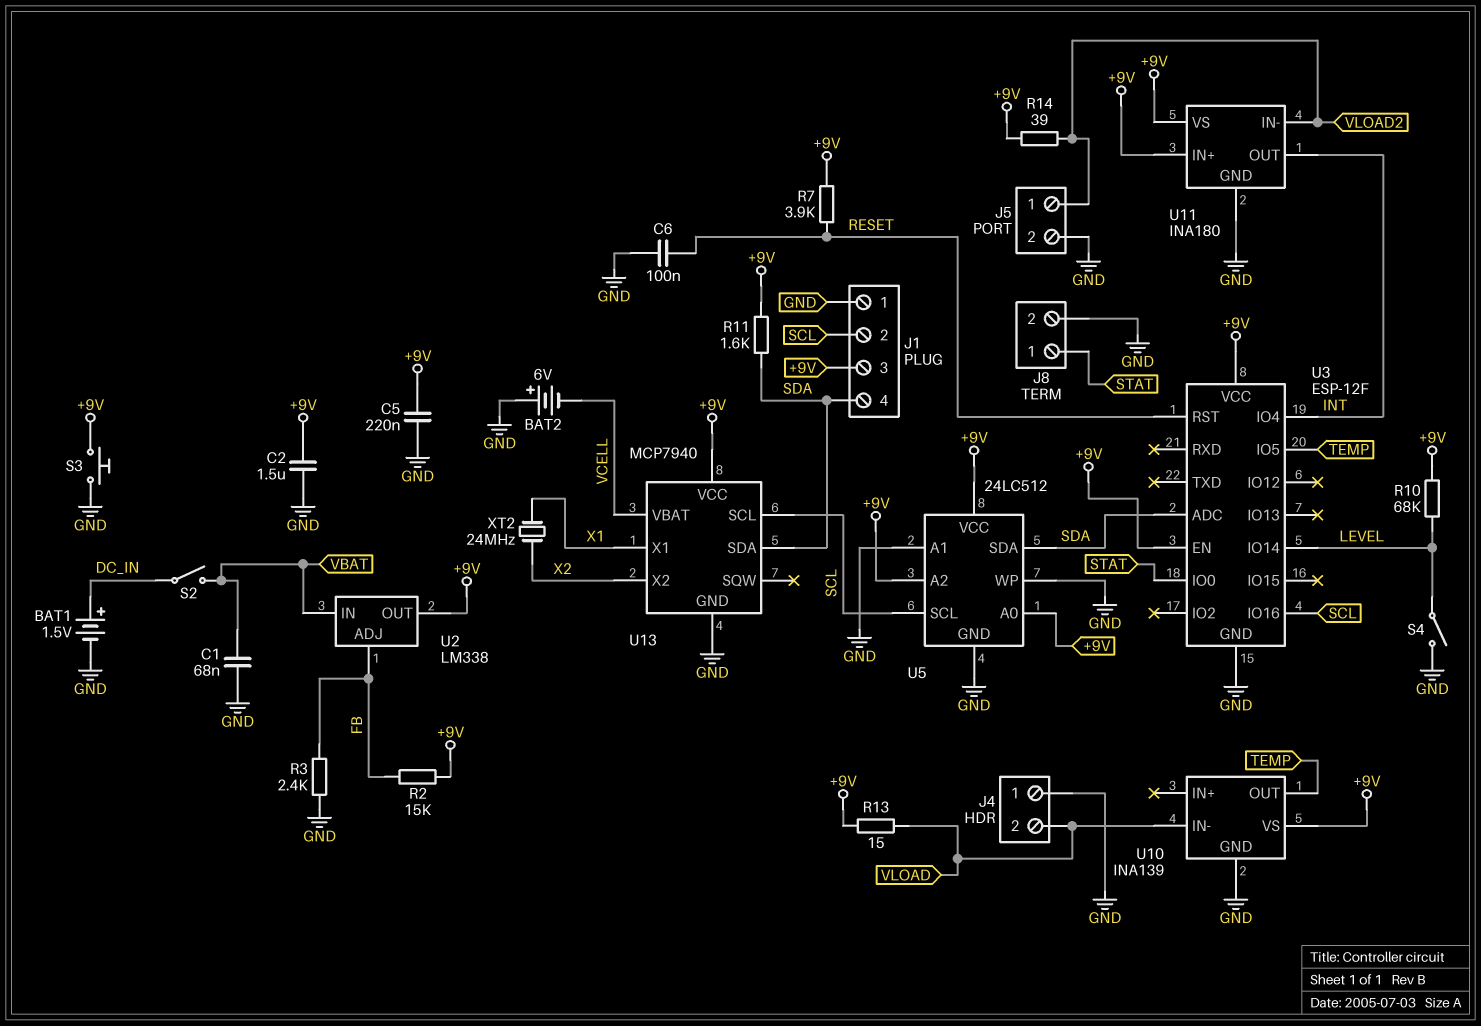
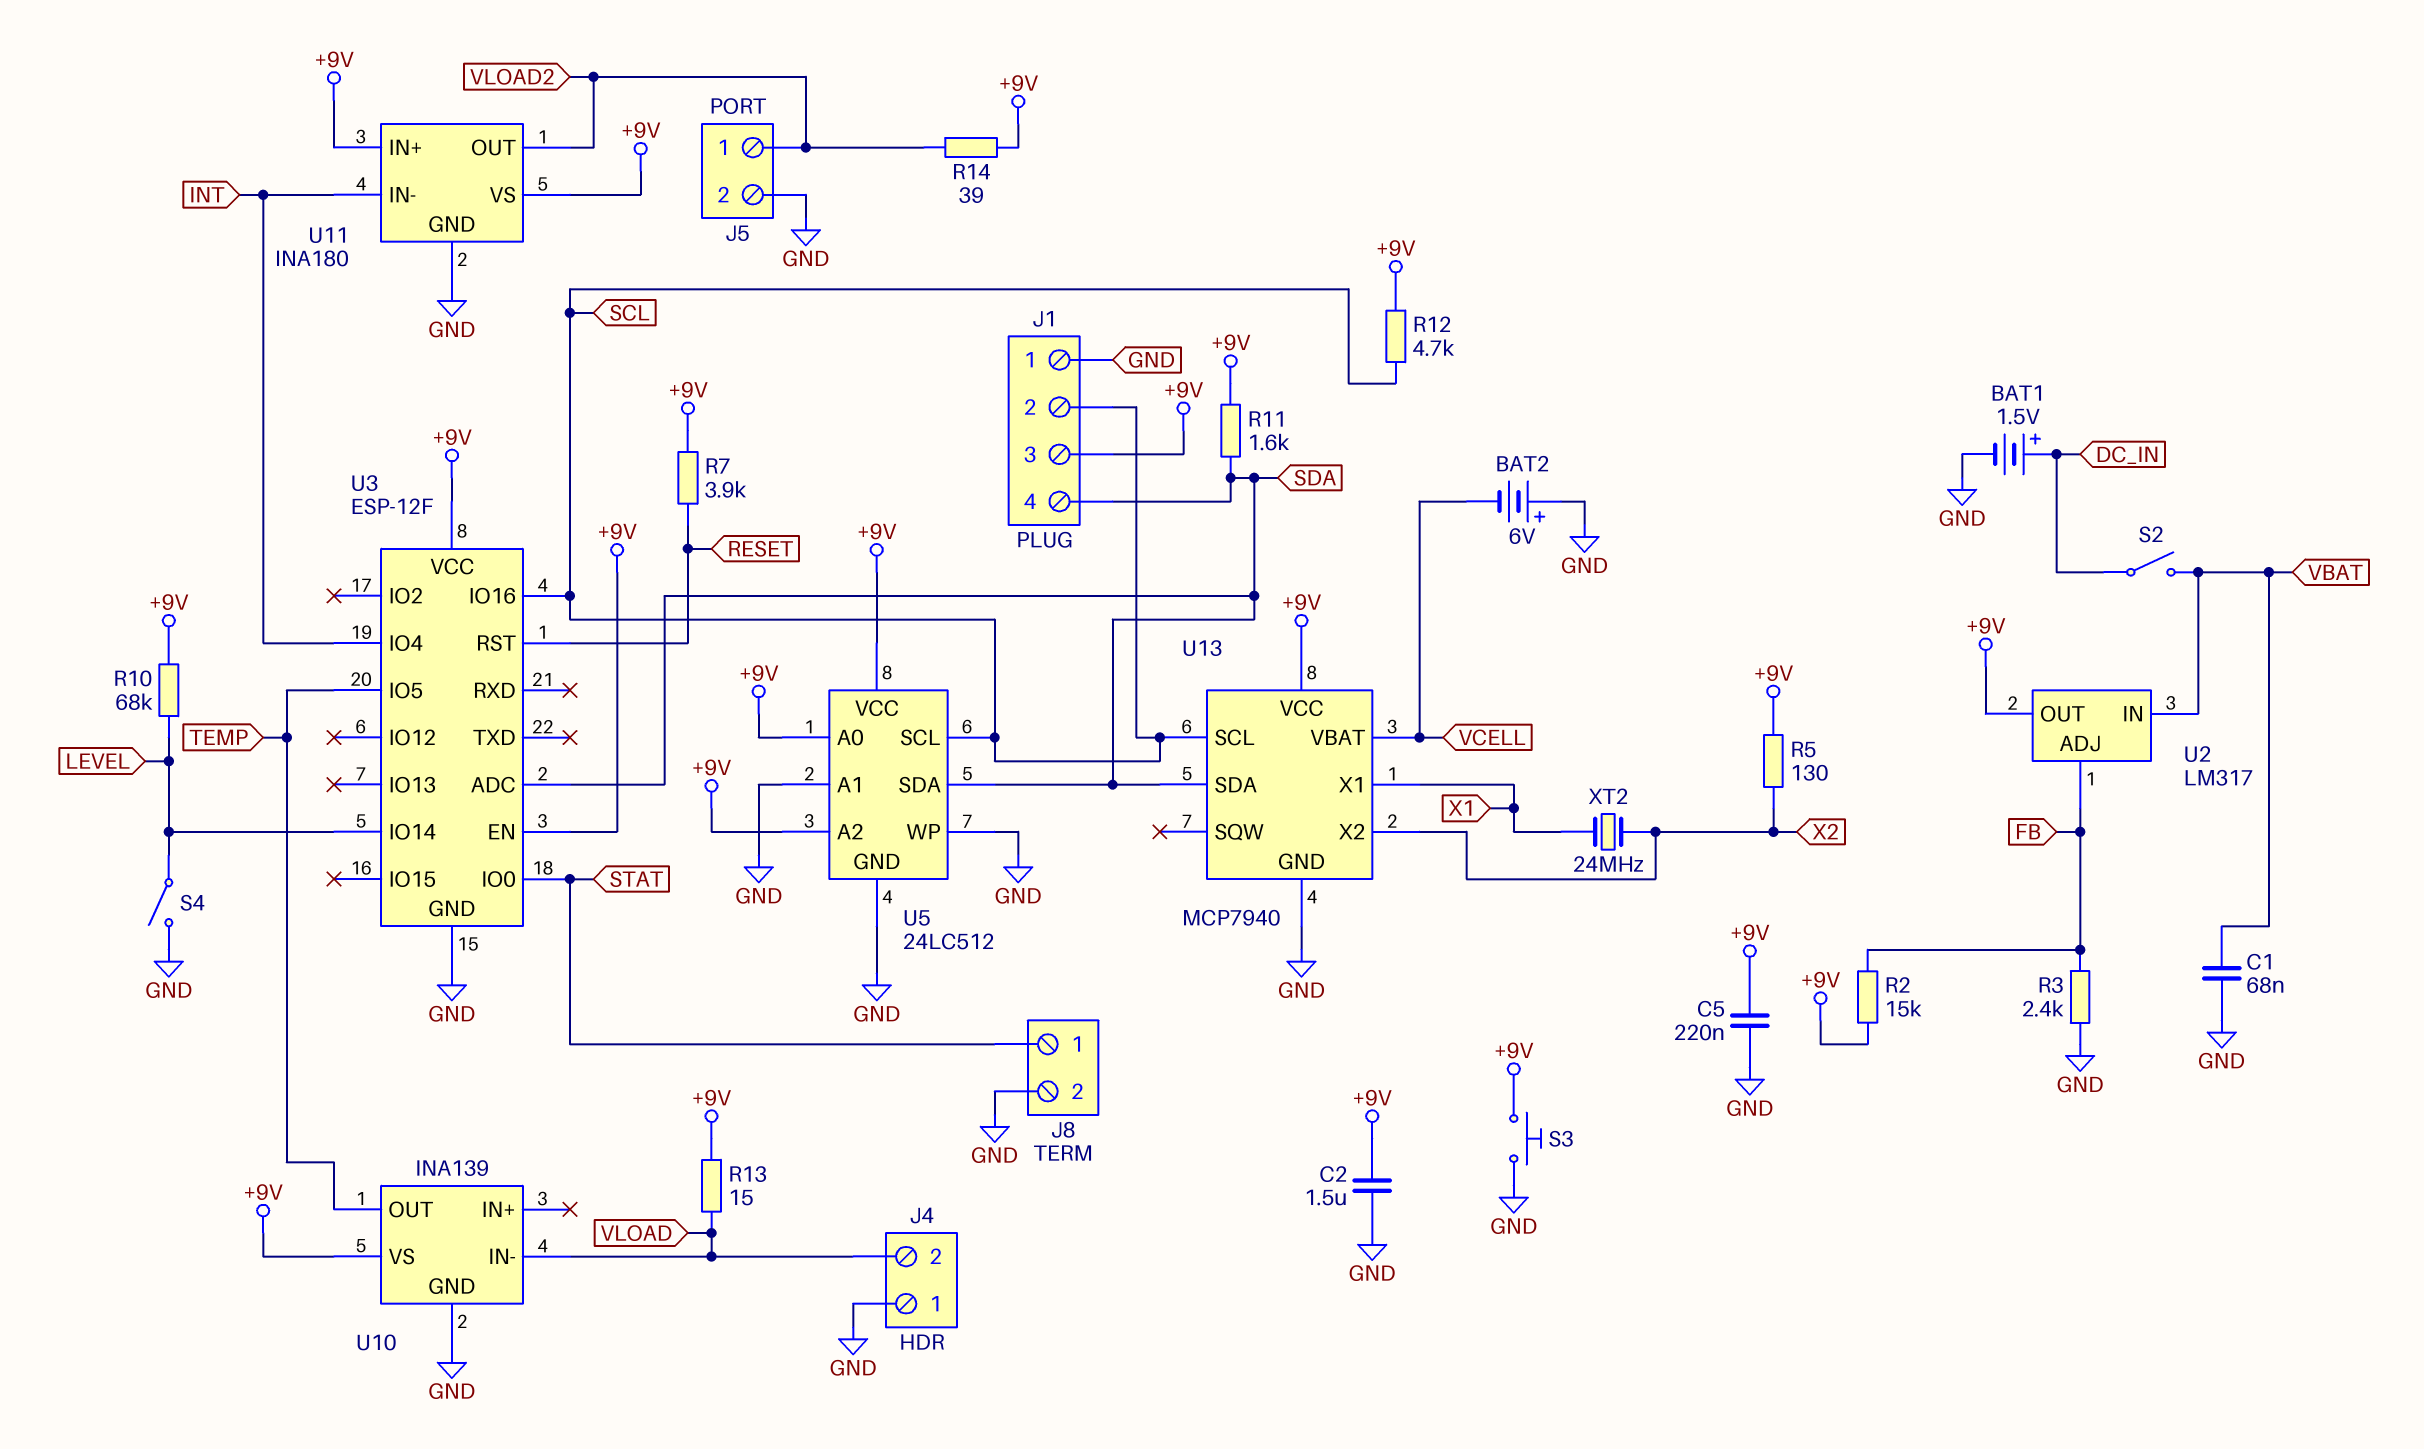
C6: 100nF (GND, RESET) -> none
R5: none -> 130 (+9V, X2)
R12: none -> 4.7k (+9V, SCL)
U2: LM338 -> LM317
U11 pin IN-: VLOAD2 -> INT
U11 pin OUT: INT -> VLOAD2

